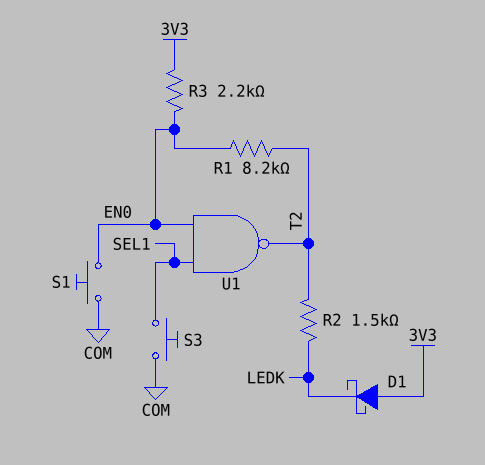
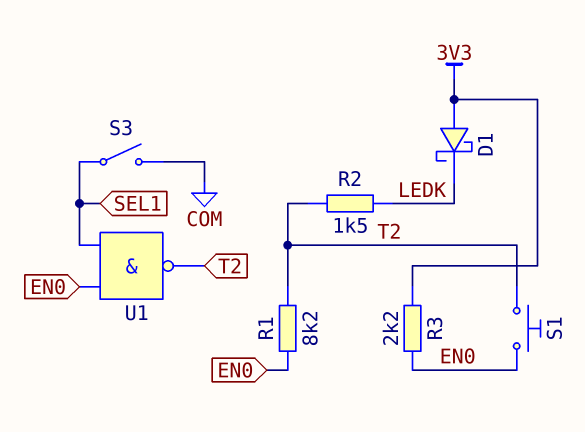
S1: button (COM, EN0) -> button (EN0, T2)
S3: button (COM, SEL1) -> switch (COM, SEL1)

